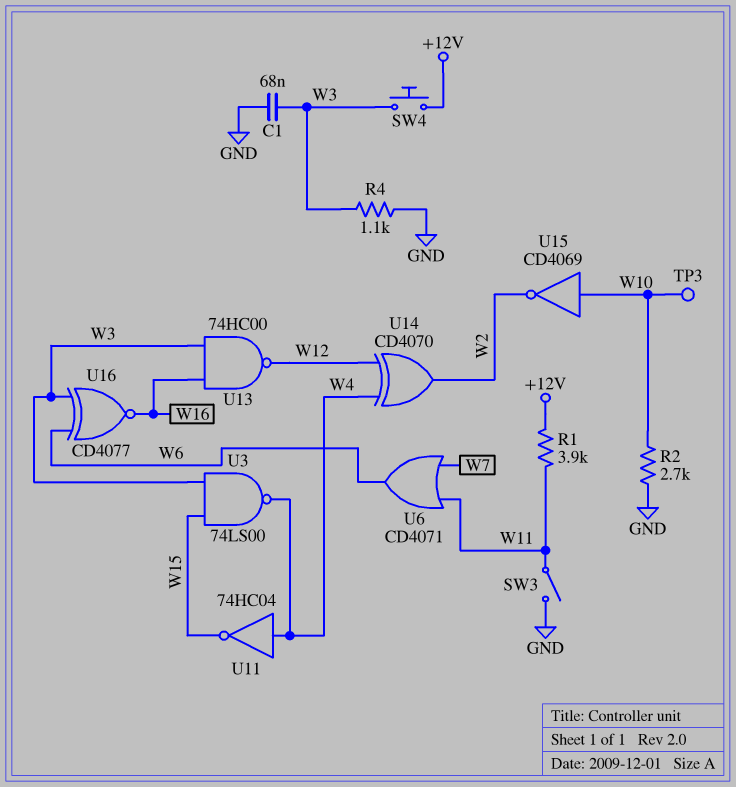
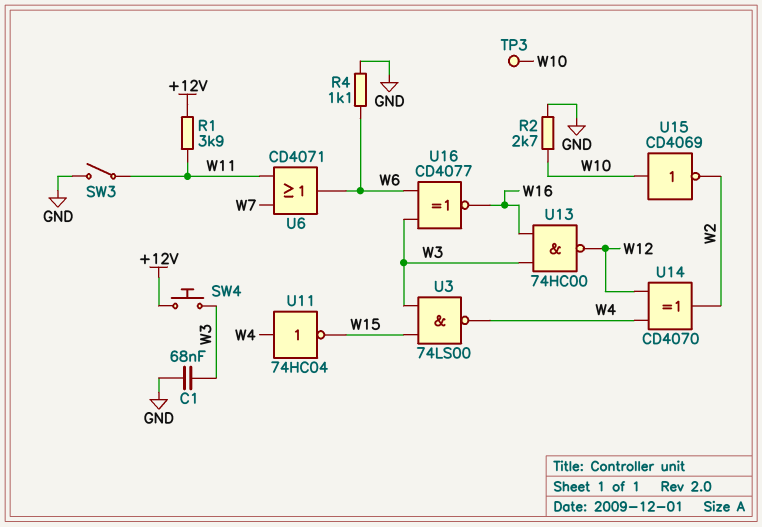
R4: 1.1k (GND, W3) -> 1.1k (GND, W6)

